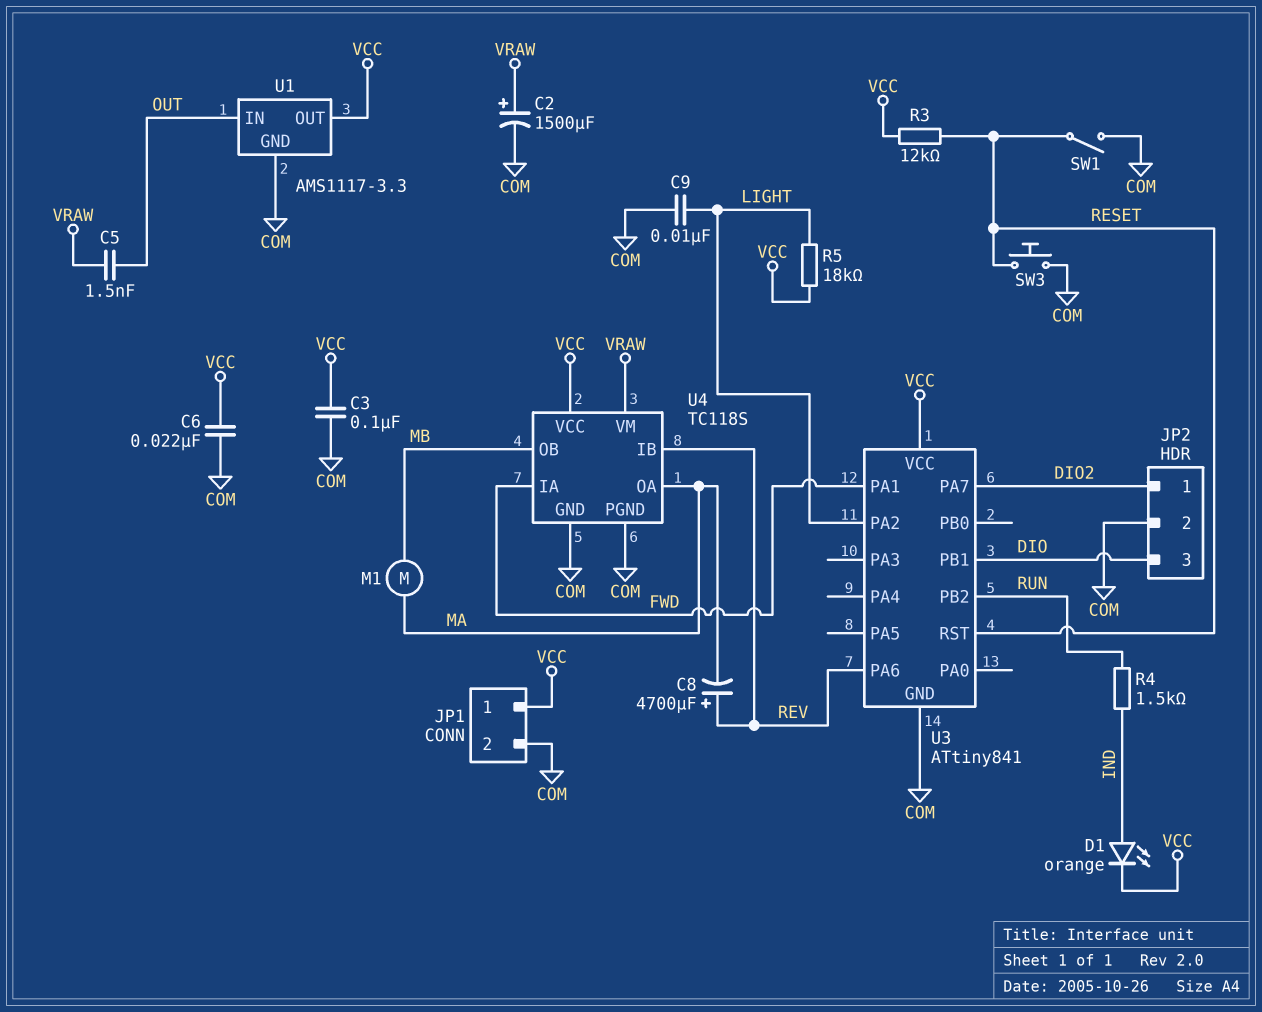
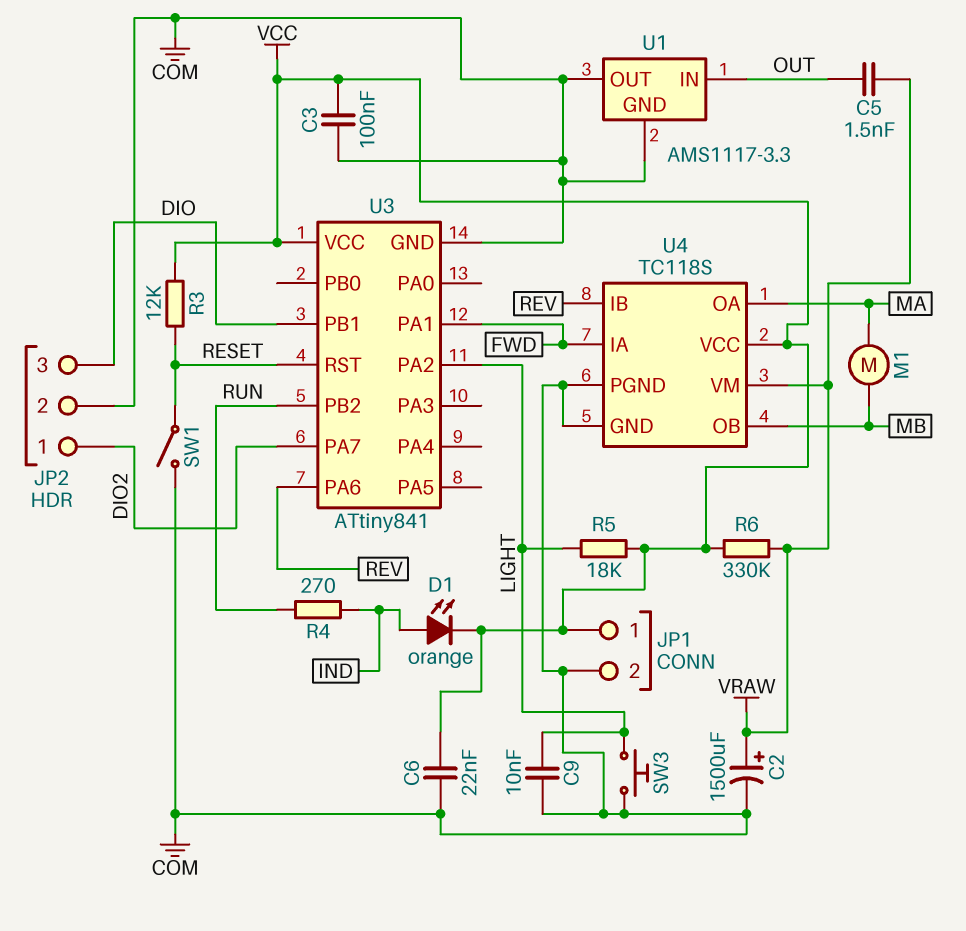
C8: 4700uF (plus REV, minus MA) -> none
R4: 1.5k (IND, RUN) -> 270 (IND, RUN)
R6: none -> 330k (VCC, VRAW)
SW3: button (COM, RESET) -> button (COM, LIGHT)
U1 pin OUT: VCC -> COM

